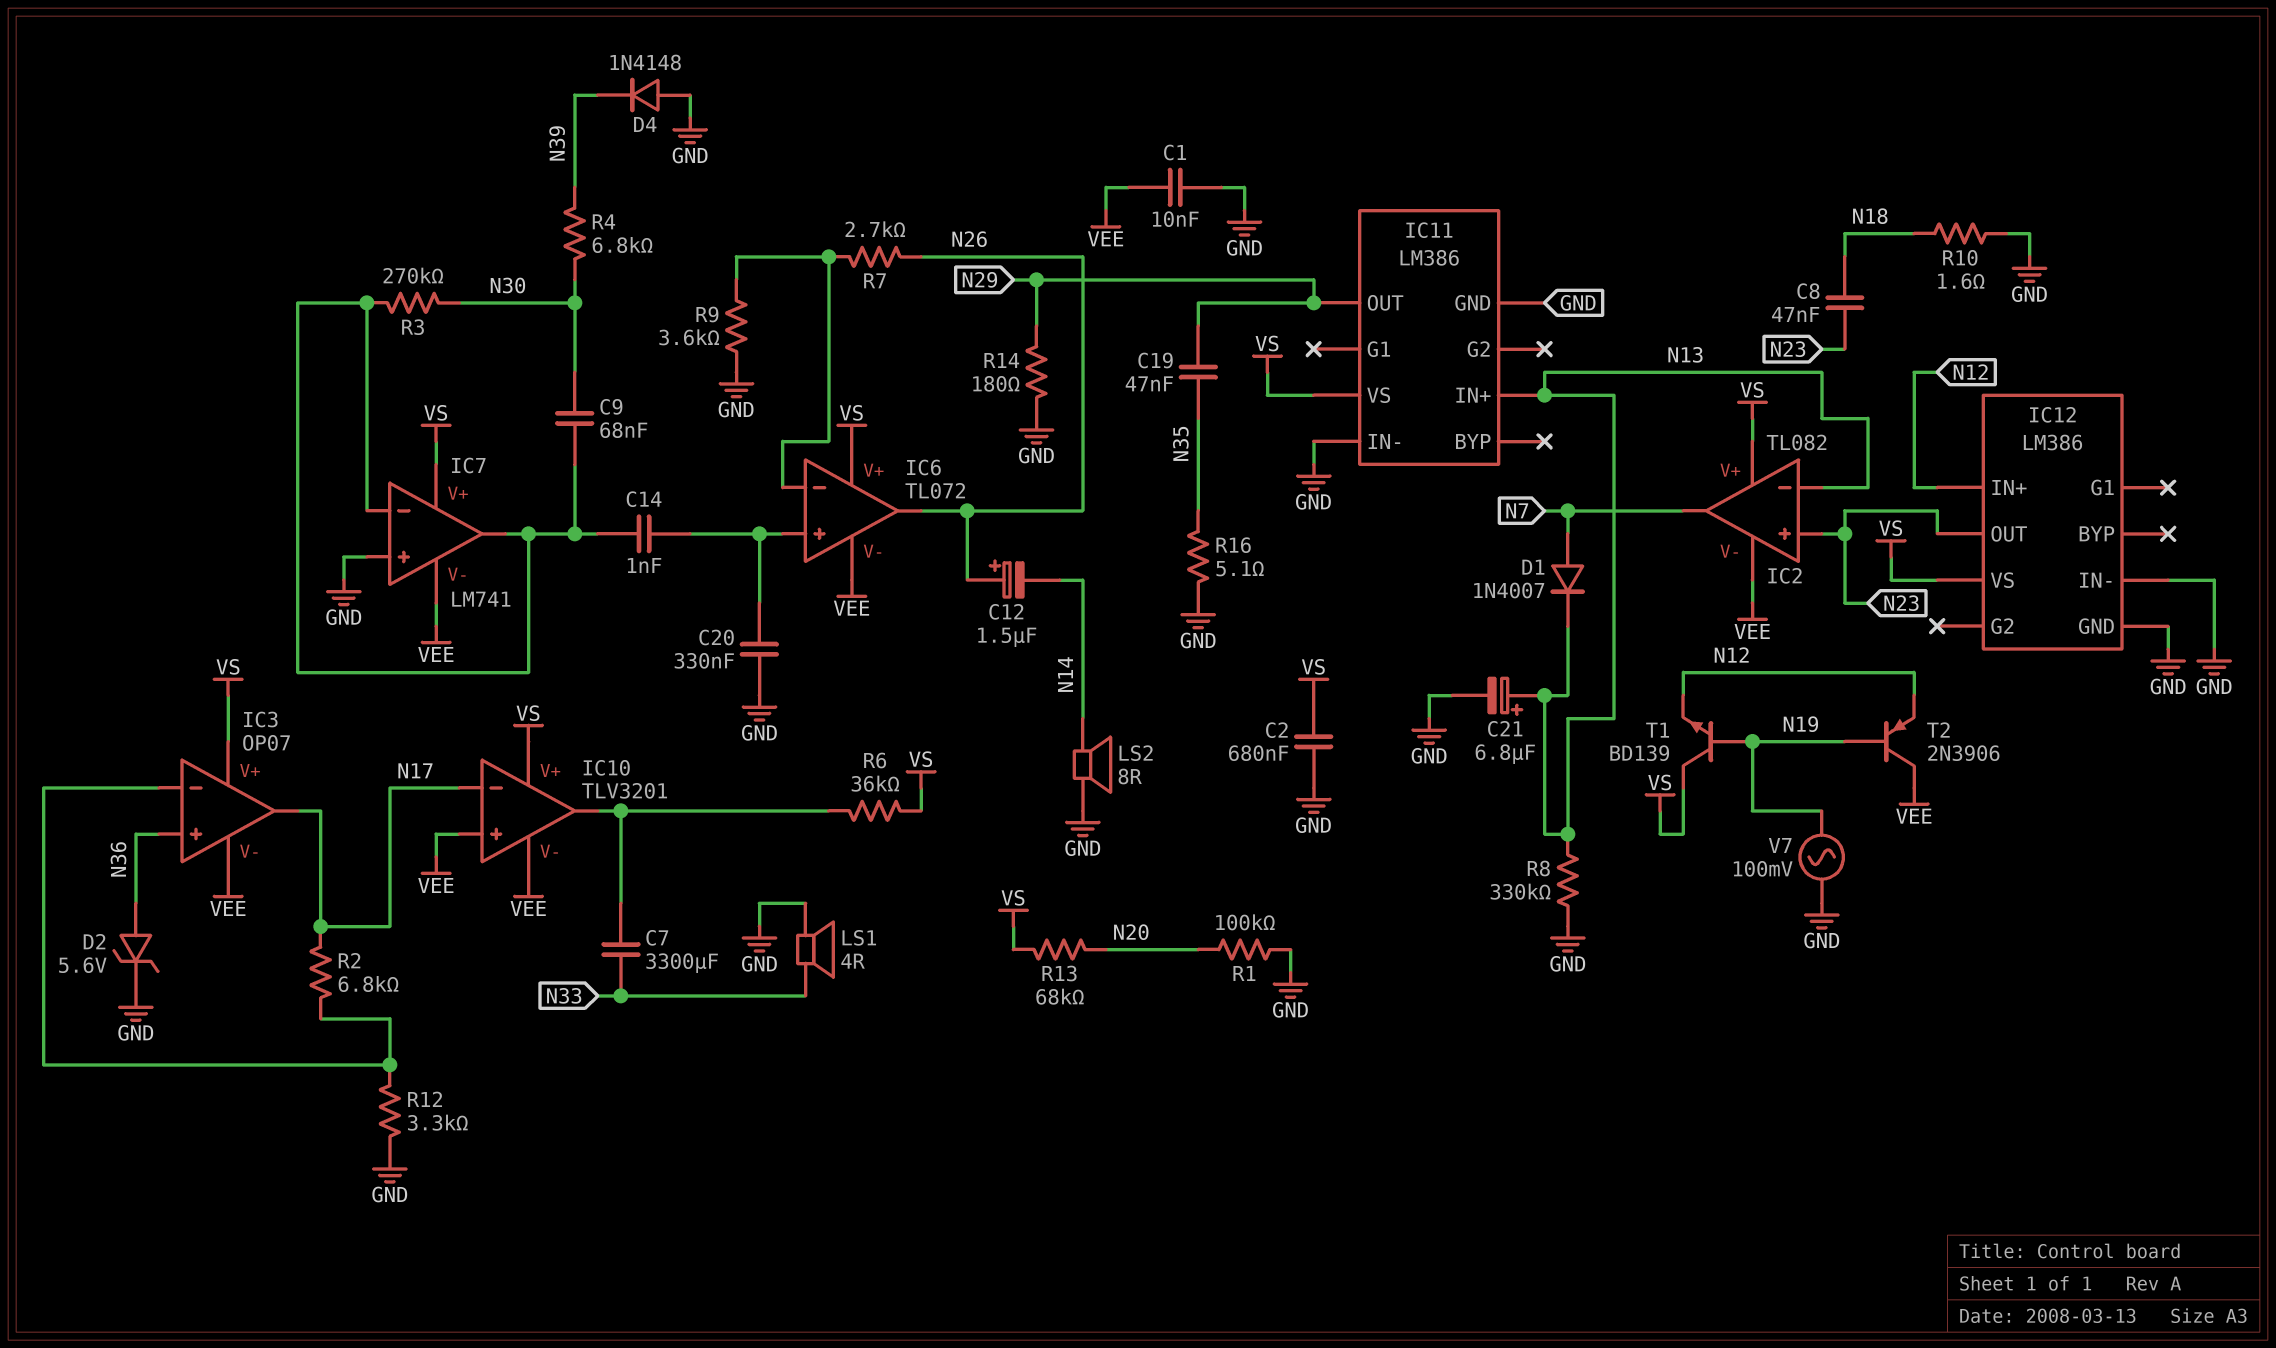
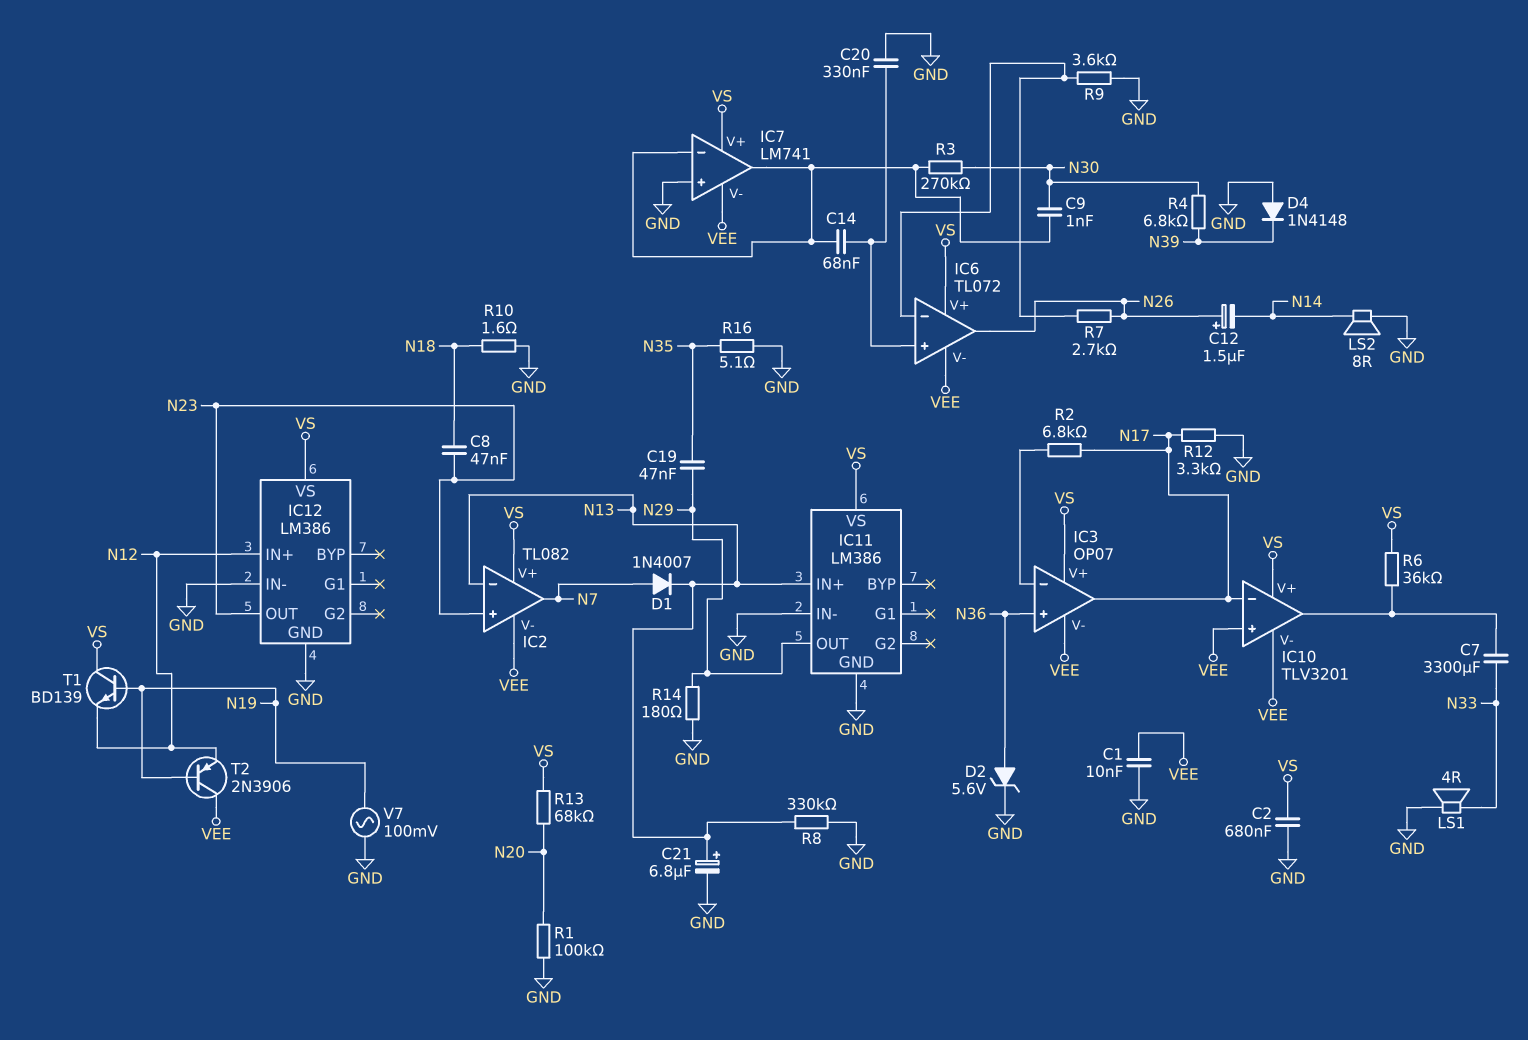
C9: 68nF (IC7/in-, N30) -> 1nF (IC7/in-, N30)
C14: 1nF (IC6/in+, IC7/in-) -> 68nF (IC6/in+, IC7/in-)
R12: 3.3k (GND, IC3/in-) -> 3.3k (GND, N17)

